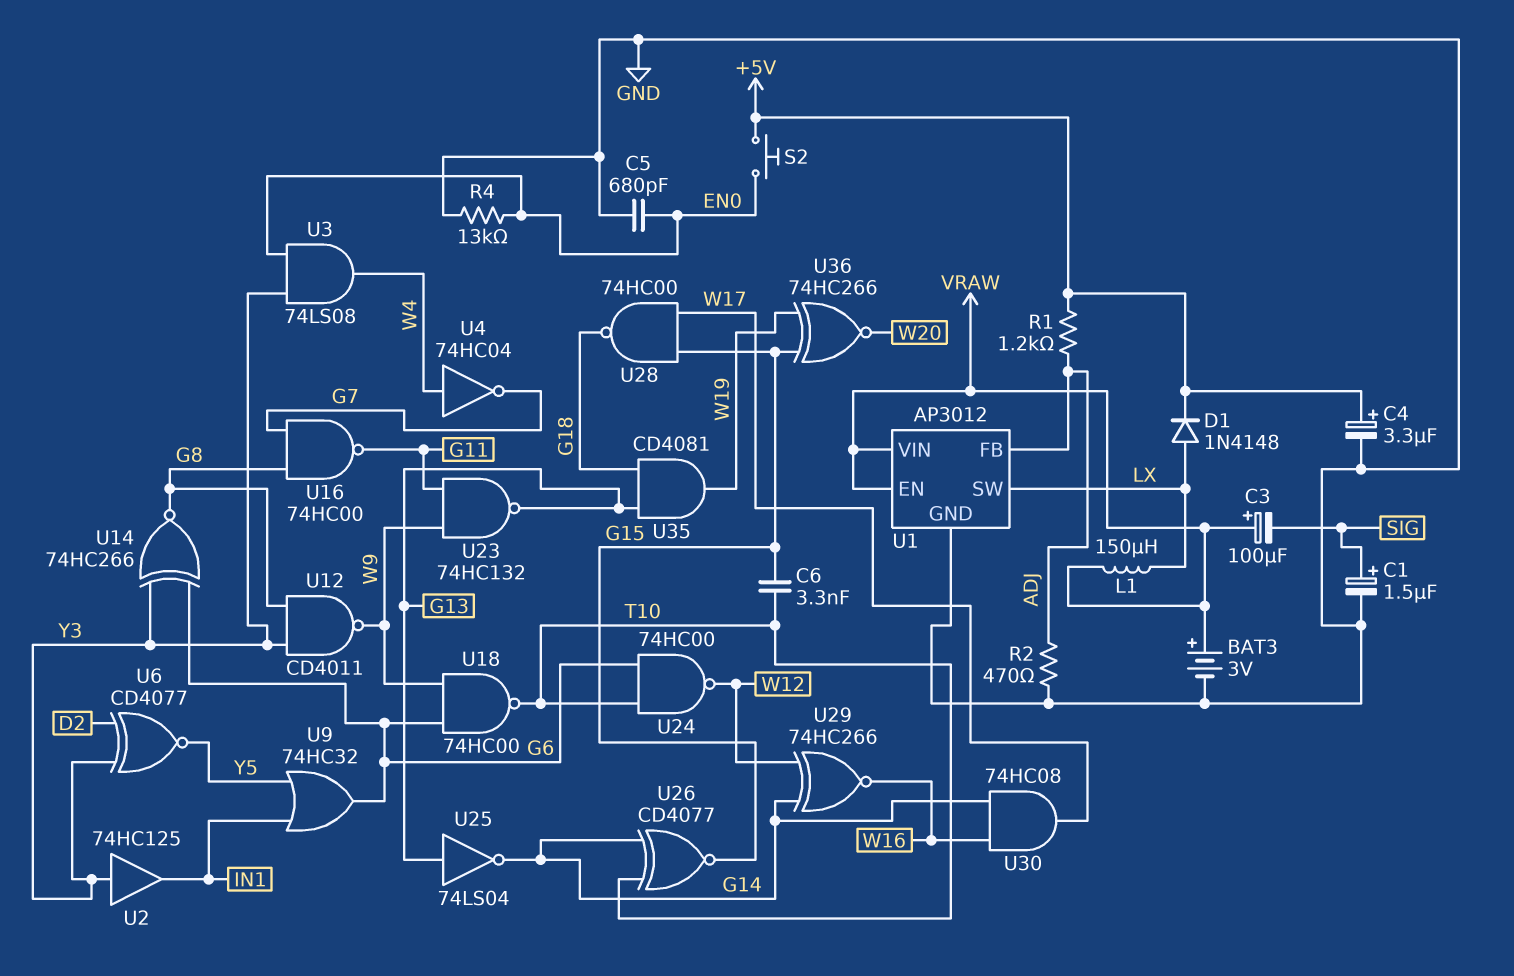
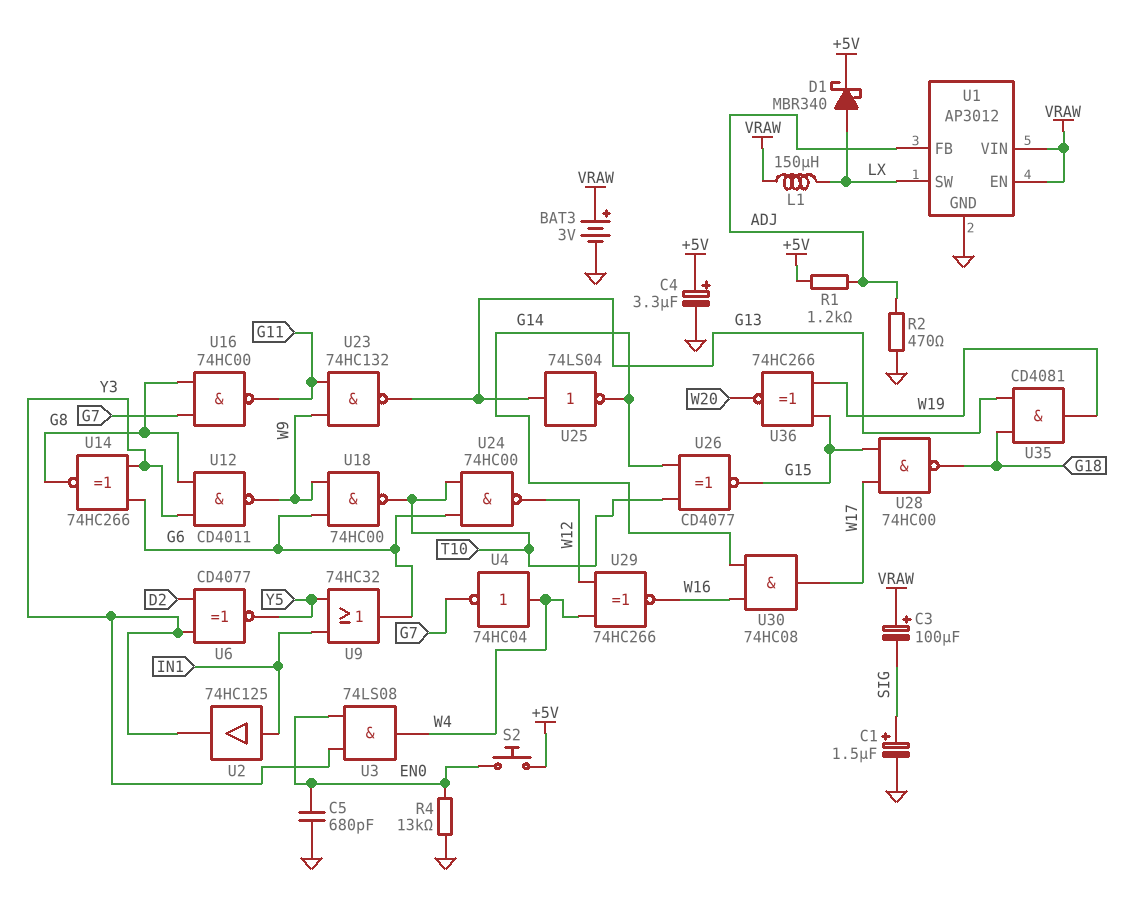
C6: 3.3nF (G15, T10) -> none
D1: diode 1N4148 (A LX, K +5V) -> schottky MBR340 (A LX, K +5V)
U2: buffer 74HC125 (in Y3, out IN1) -> buffer 74HC125 (in IN1, out Y3)
U29: XNOR 74HC266 (in G14, in W12, out W16) -> XNOR 74HC266 (in W4, in W12, out W16)

